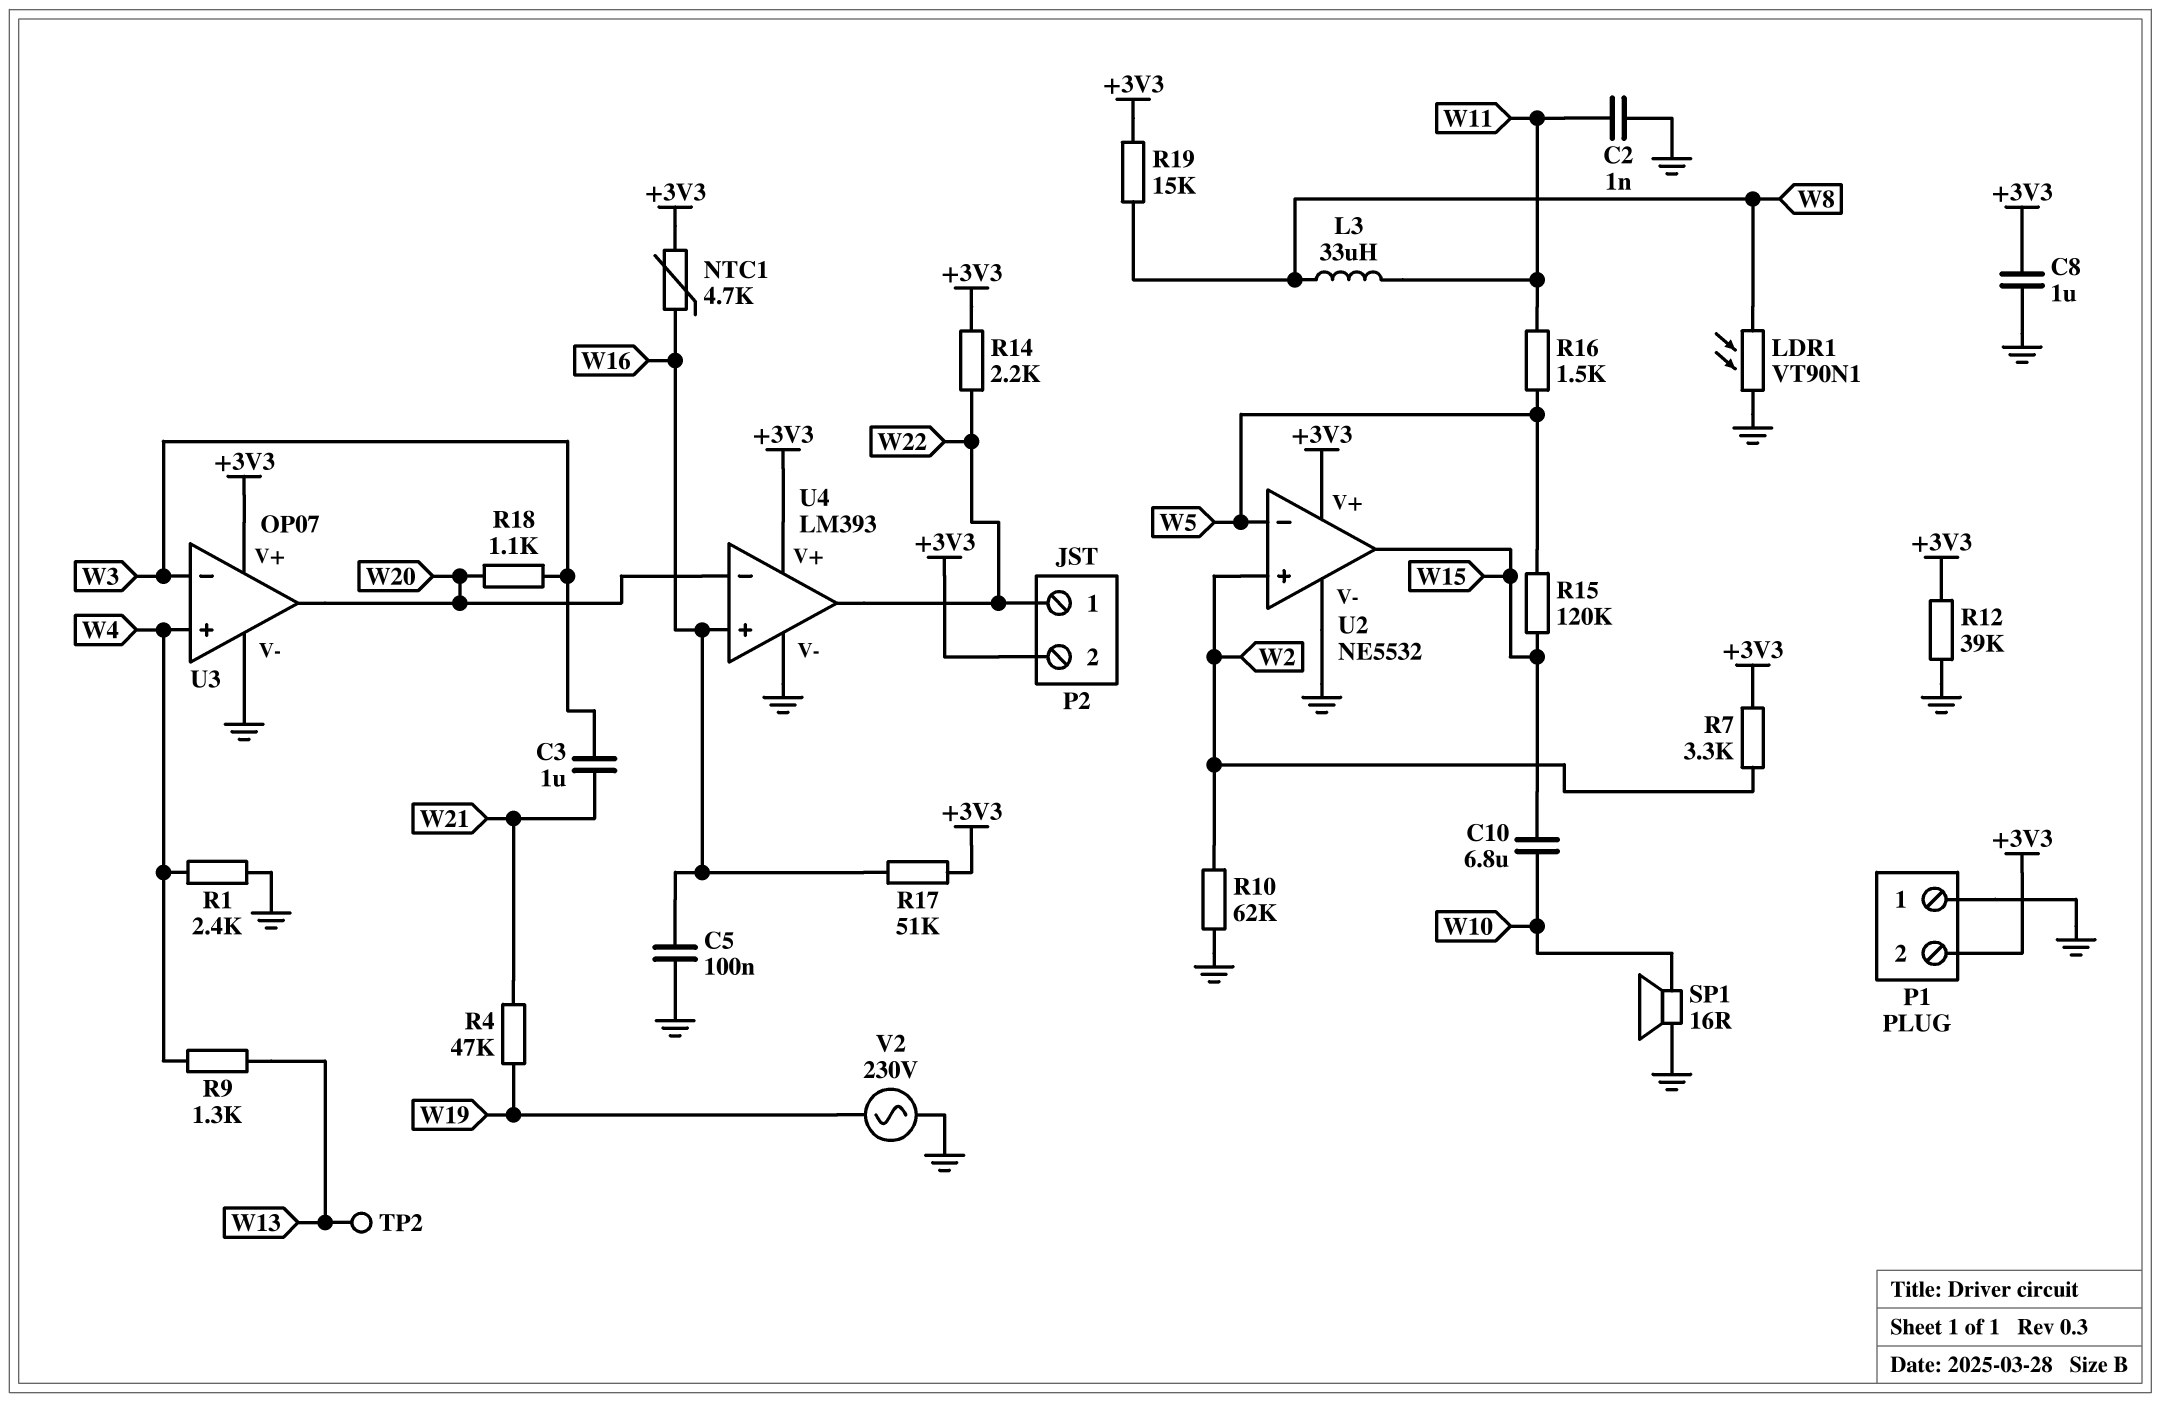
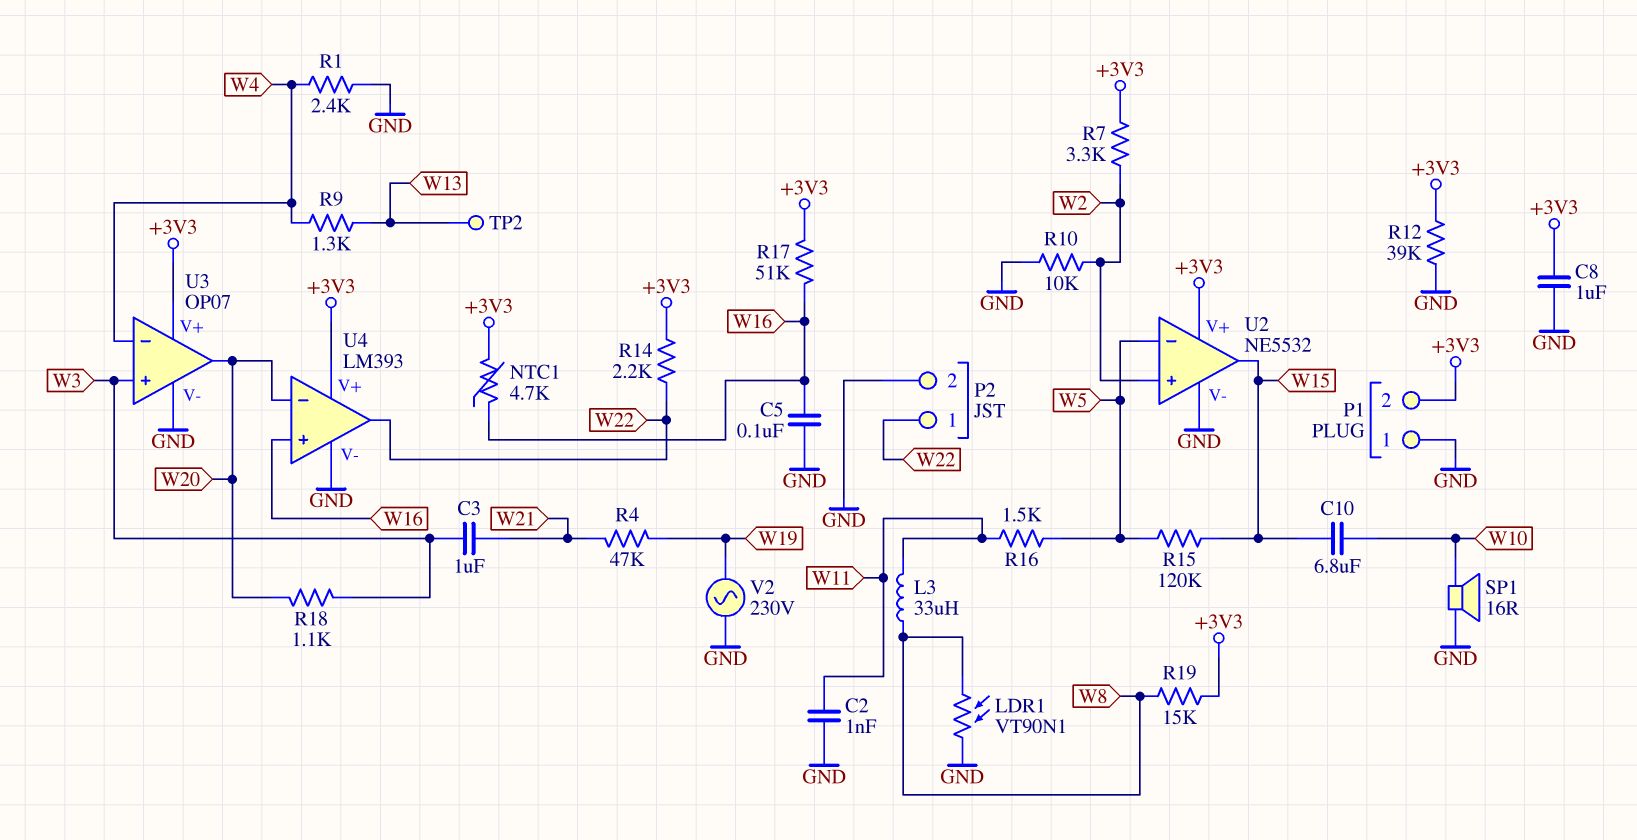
P2 pin 2: +3V3 -> GND
R10: 62k (GND, W2) -> 10k (GND, W2)
U3 pin in+: W4 -> W3
U3 pin in-: W3 -> W4

